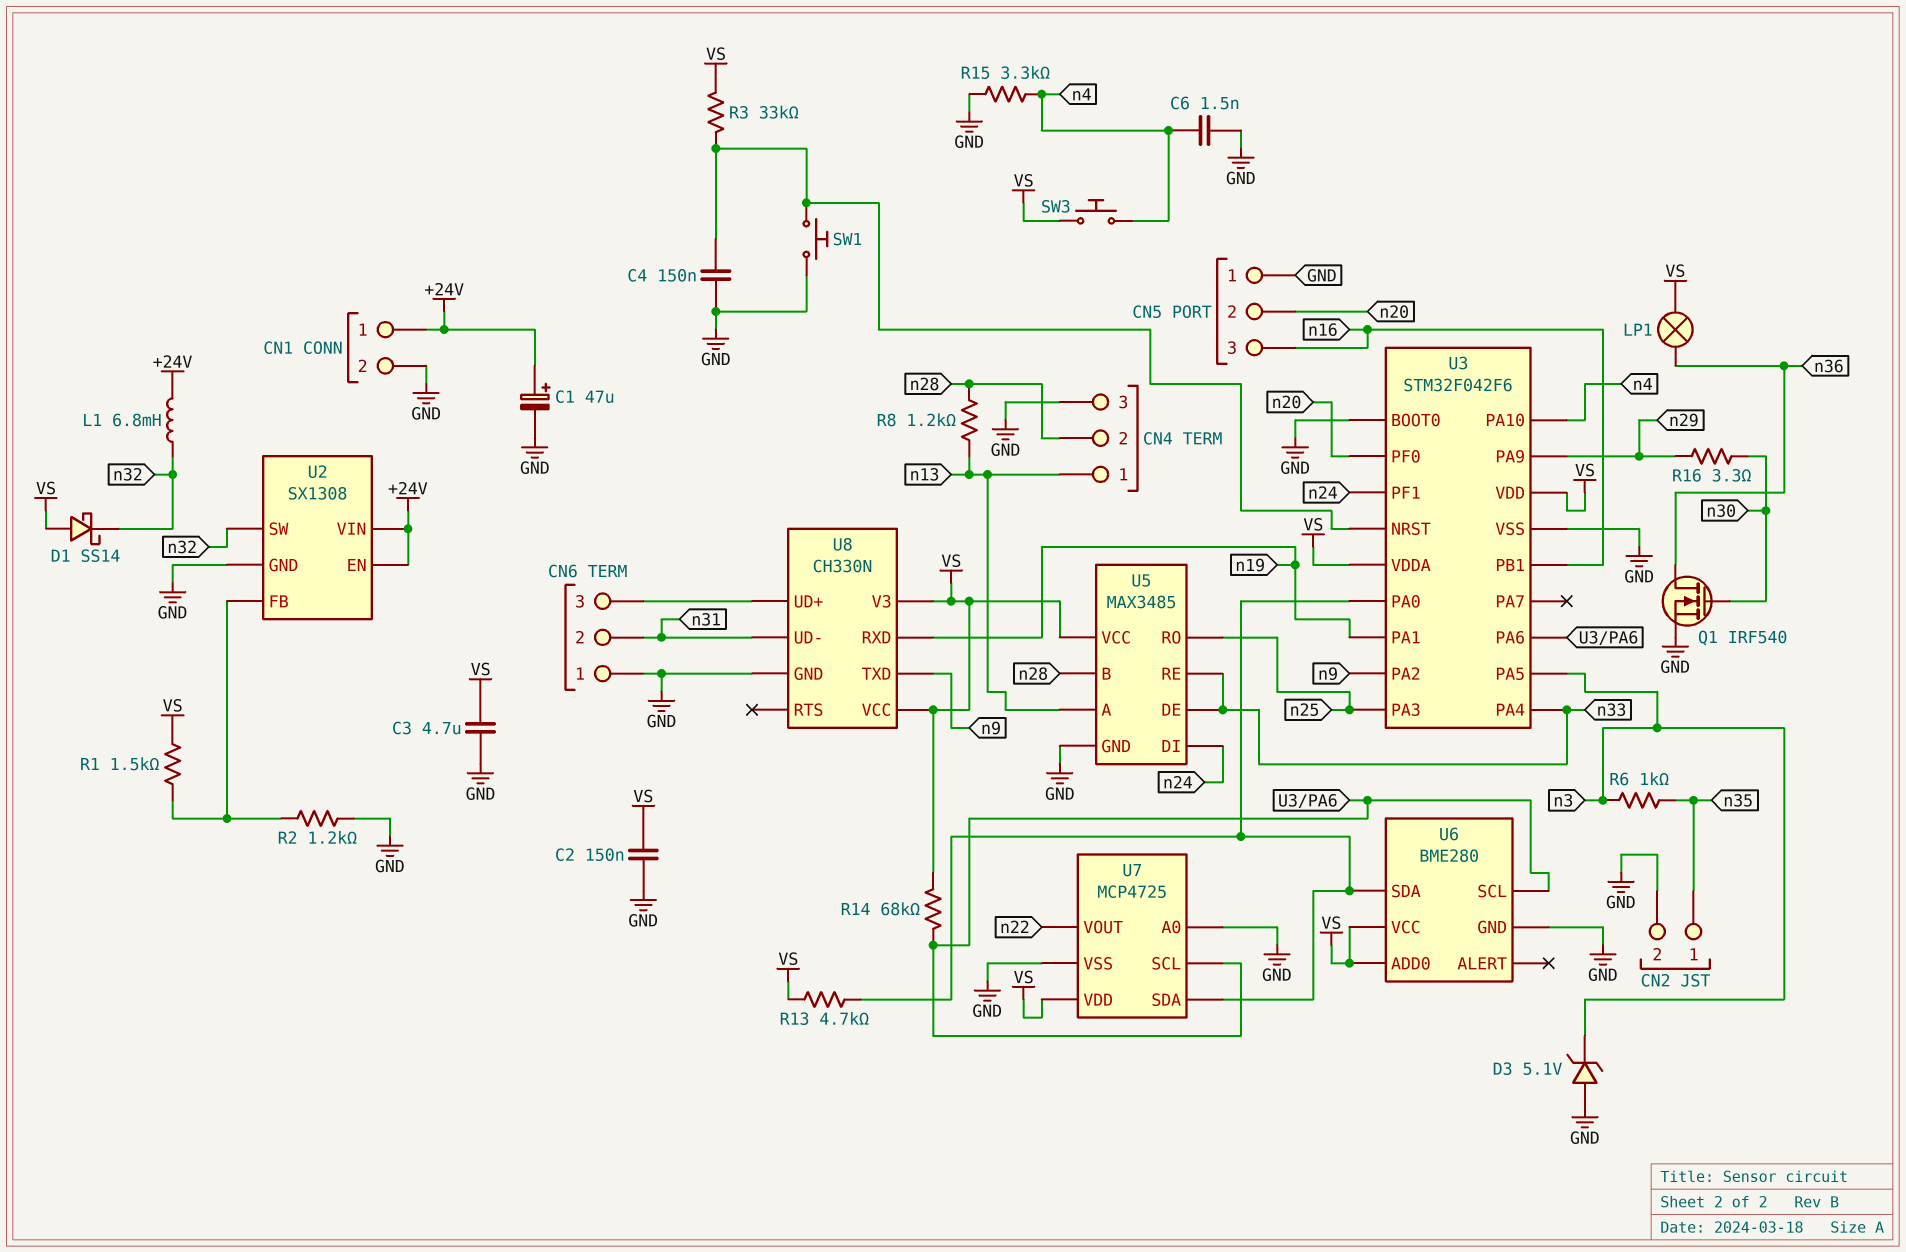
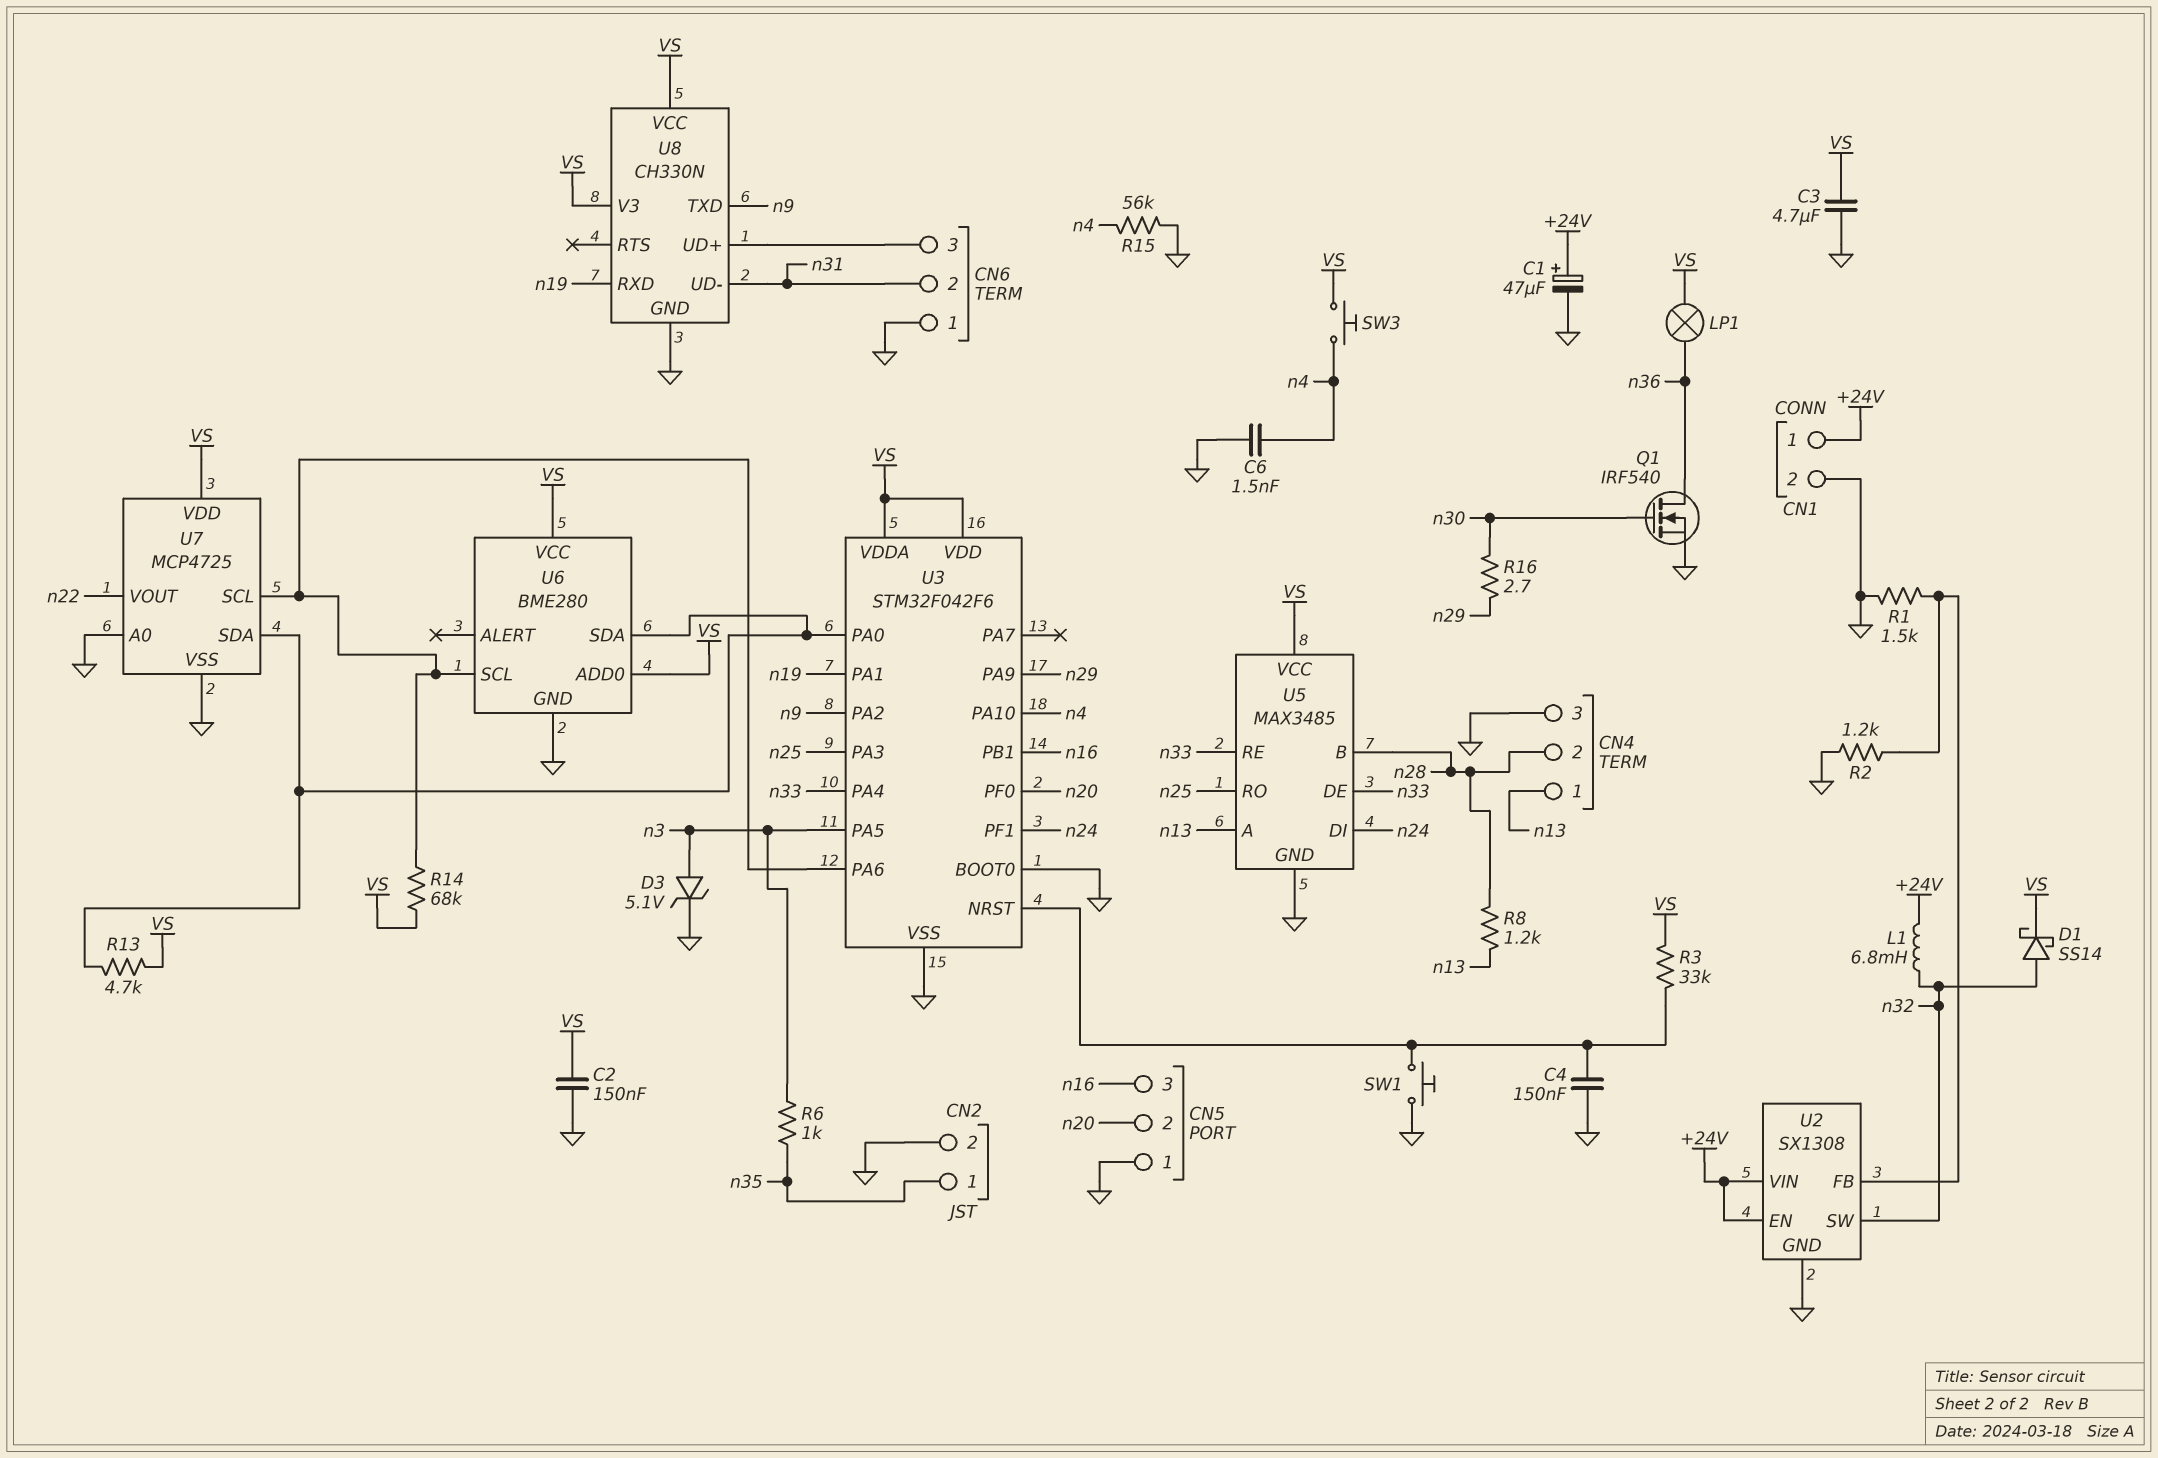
D1: schottky SS14 (A VS, K n32) -> schottky SS14 (A n32, K VS)
D3: zener 5.1V (A GND, K n3) -> zener 5.1V (A n3, K GND)
R1: 1.5k (U2/FB, VS) -> 1.5k (GND, U2/FB)
R15: 3.3k (GND, n4) -> 56k (GND, n4)
R16: 3.3 (n29, n30) -> 2.7 (n29, n30)

